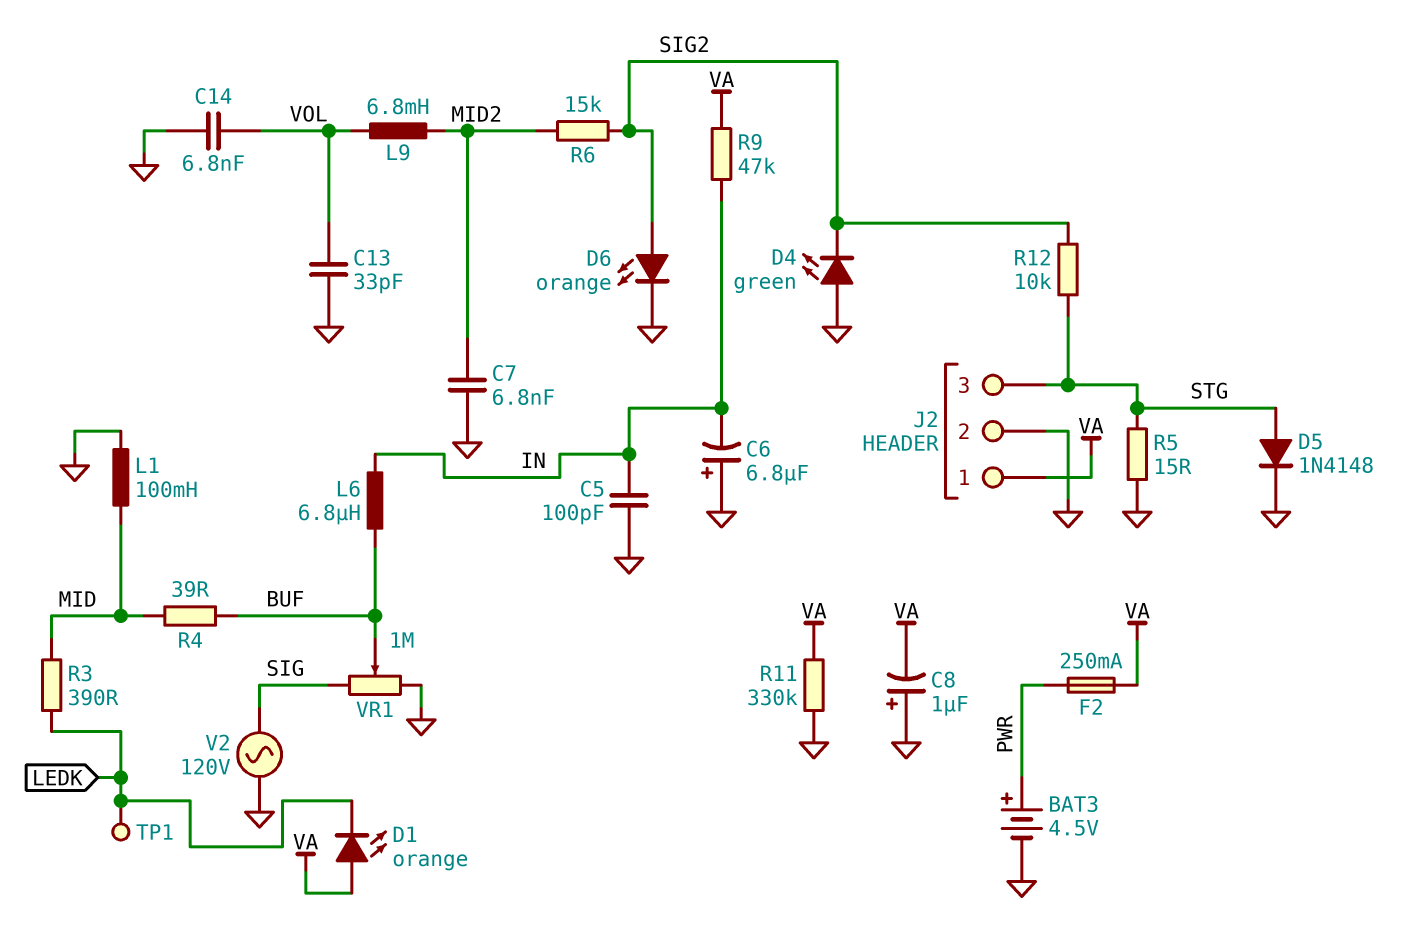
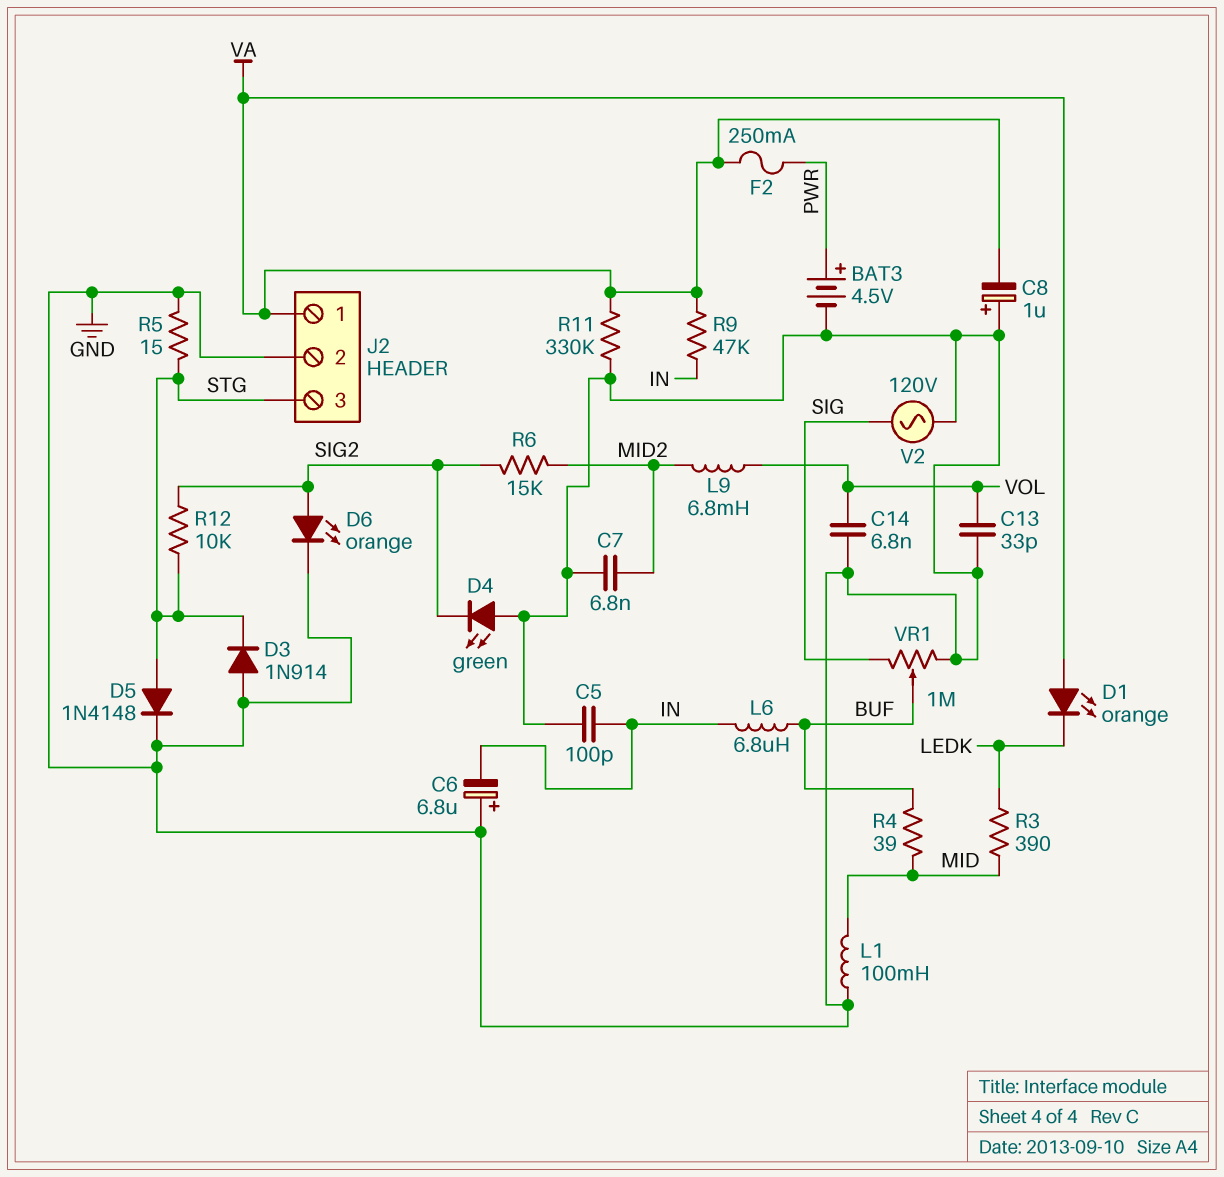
D3: none -> diode 1N914 (A GND, K STG)
TP1: test point (LEDK) -> none

